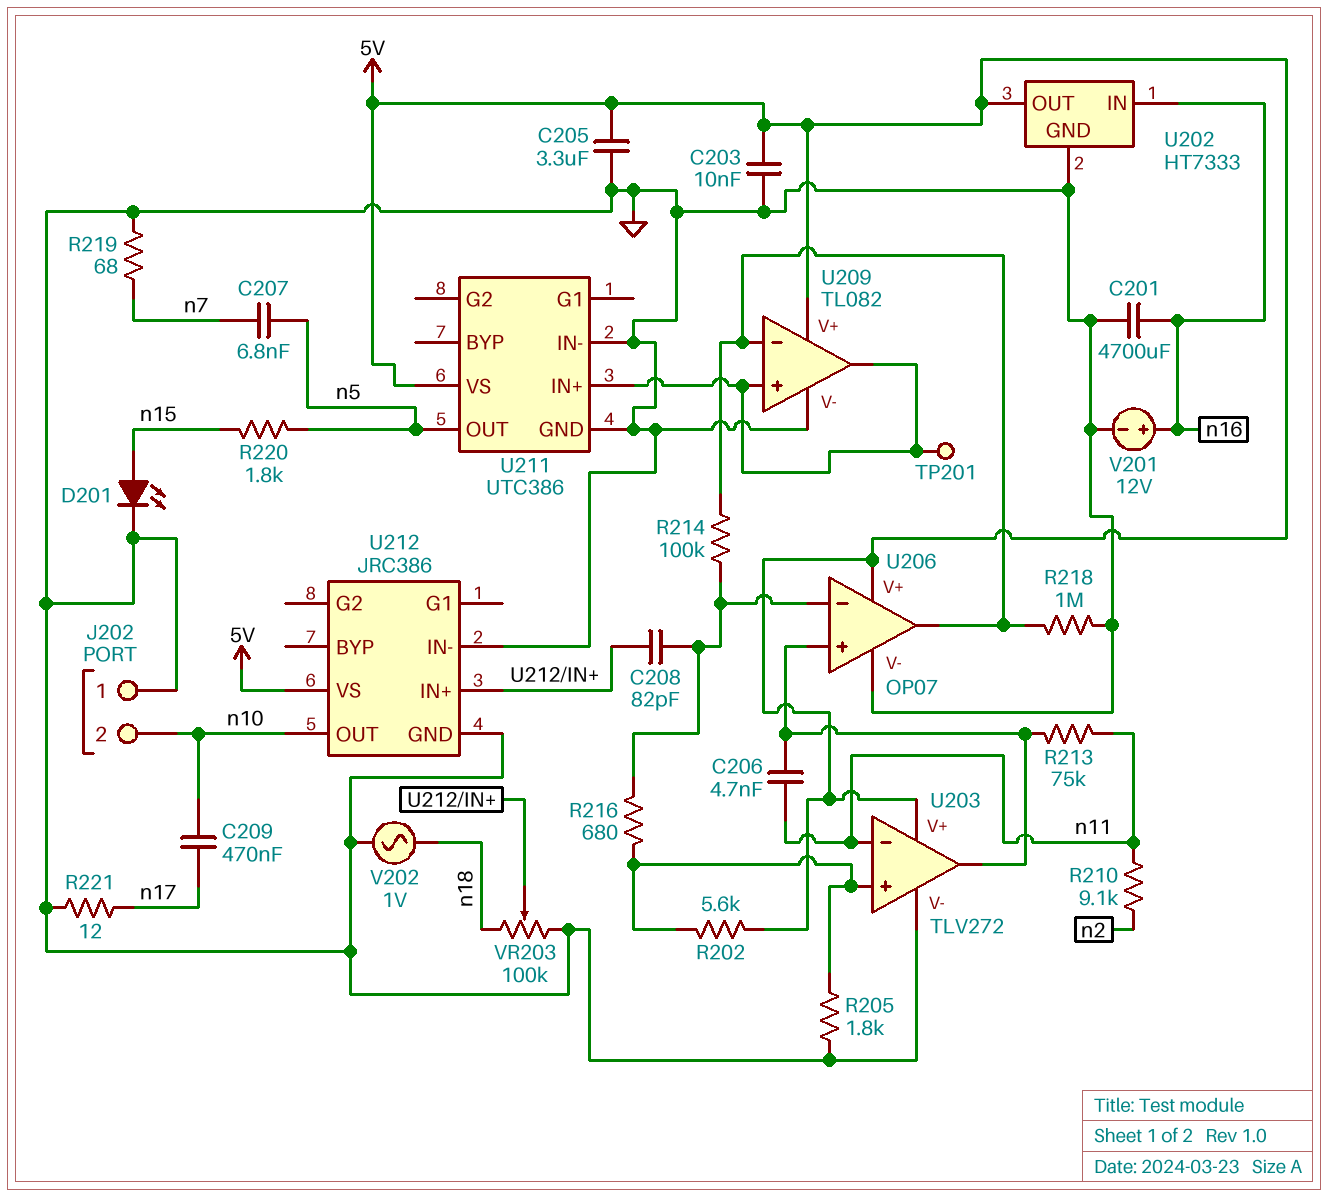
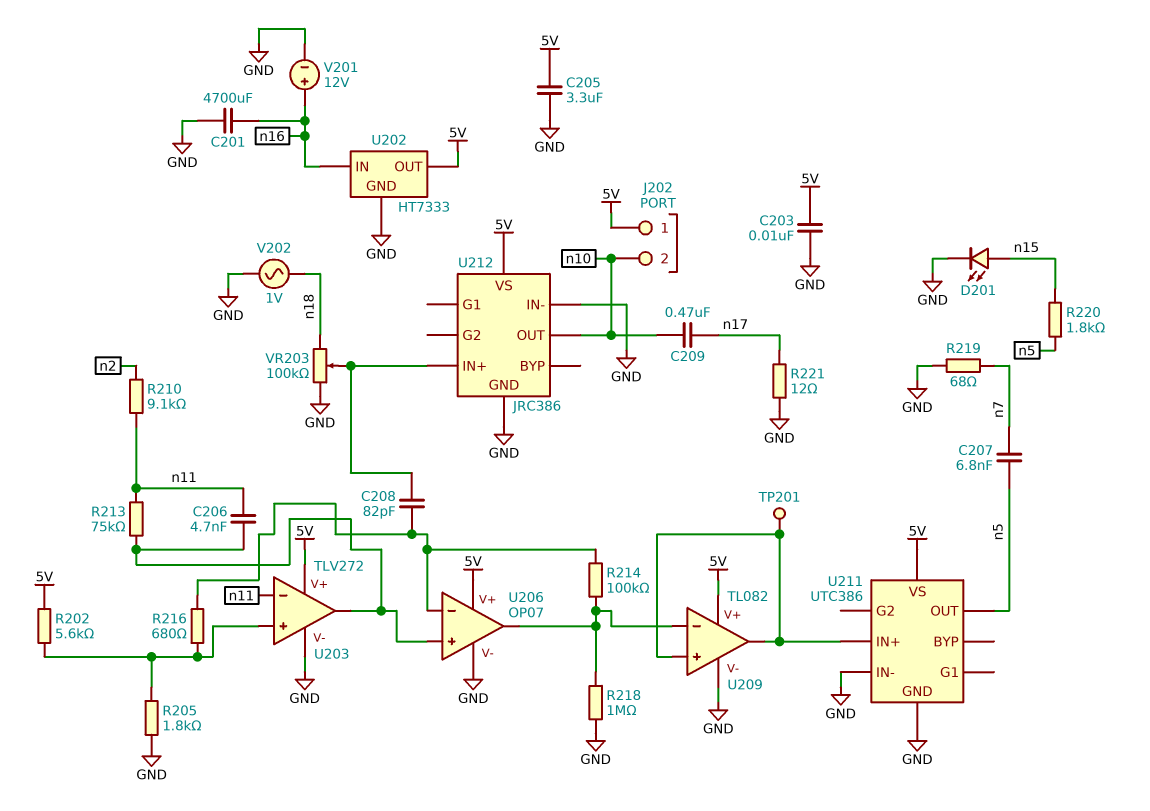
J202 pin 1: GND -> 5V

